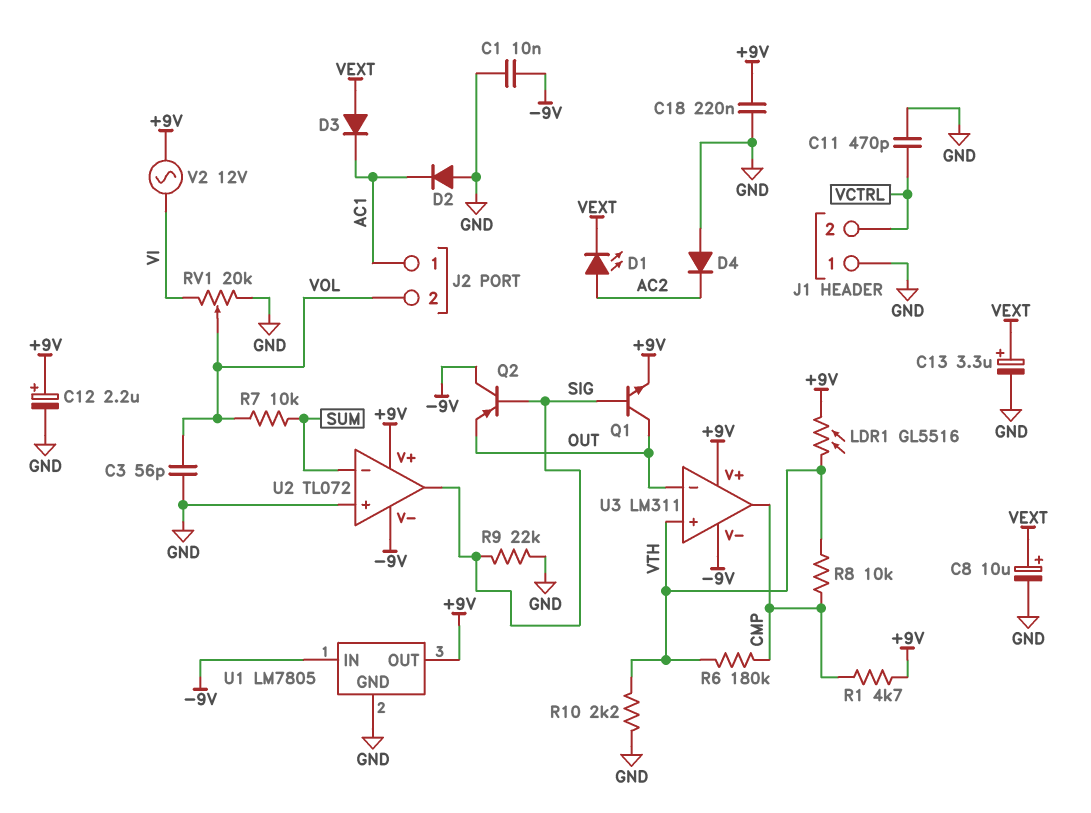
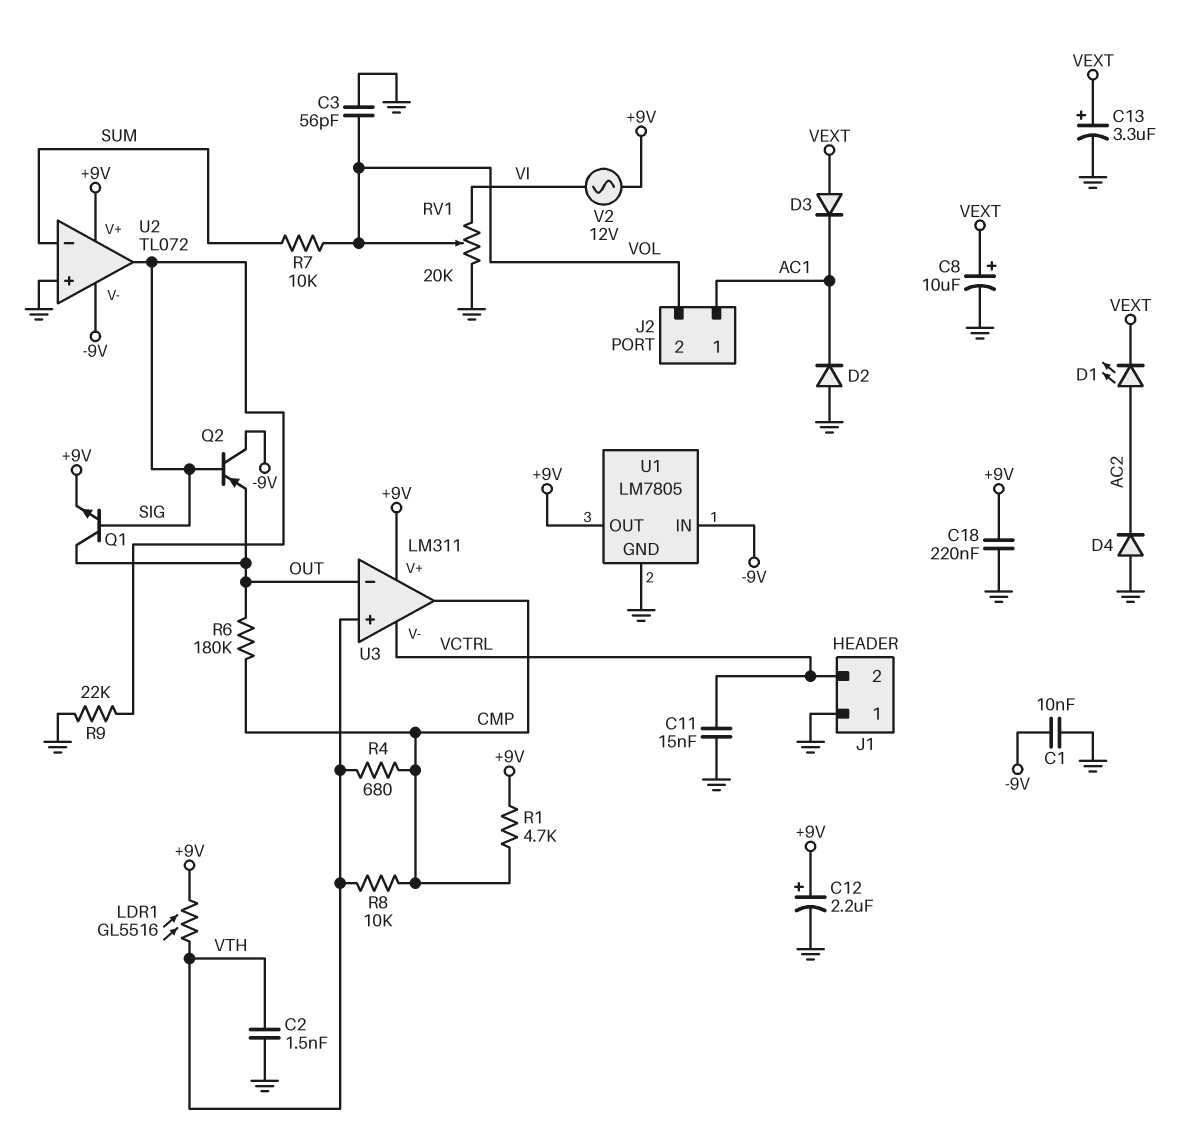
C2: none -> 1.5nF (GND, VTH)
C11: 470pF (GND, VCTRL) -> 15nF (GND, VCTRL)
R4: none -> 680 (CMP, VTH)
R6: 180k (CMP, VTH) -> 180k (CMP, OUT)
R10: 2.2k (GND, VTH) -> none
U3 pin V-: -9V -> VCTRL

